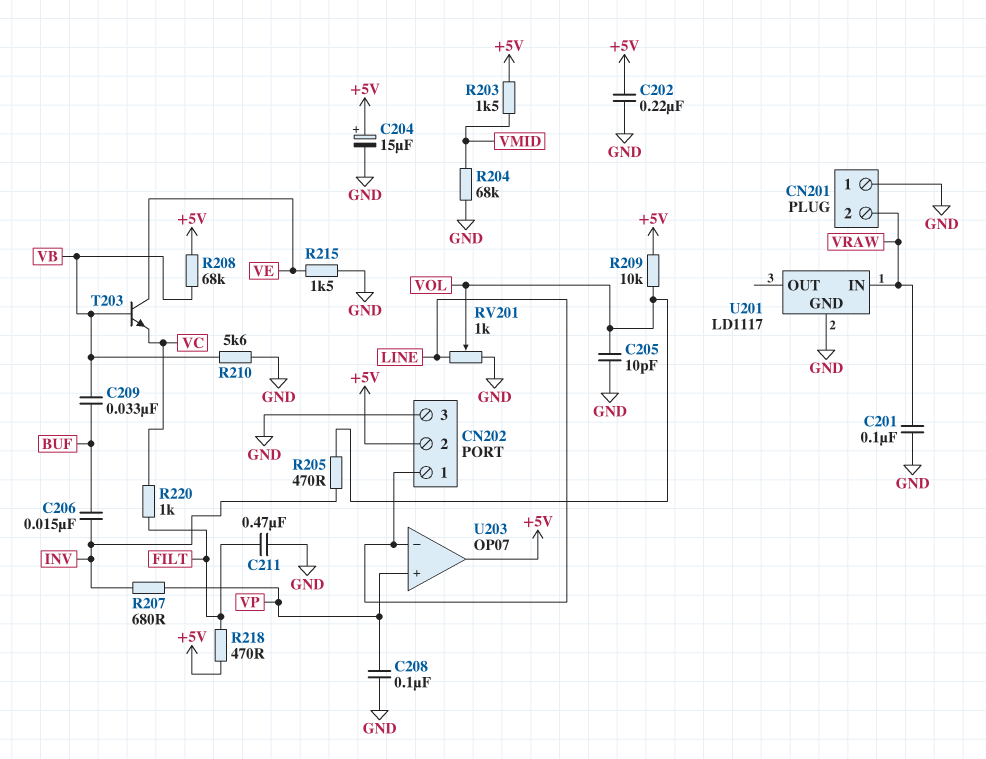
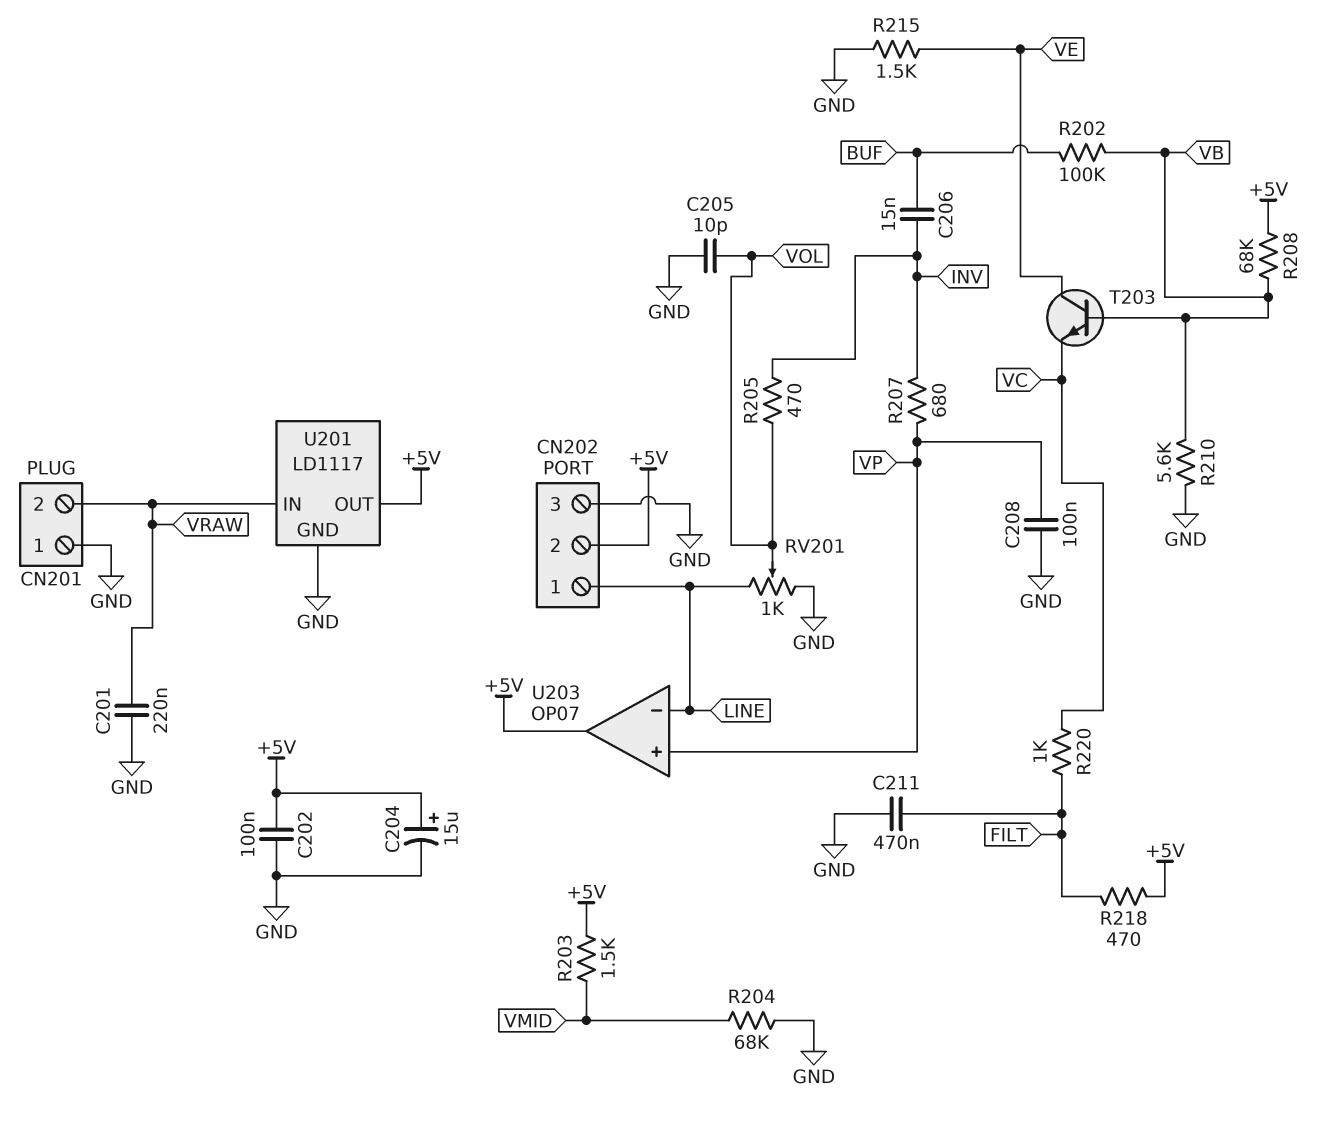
C201: 100nF (GND, VRAW) -> 220nF (GND, VRAW)
C202: 220nF (+5V, GND) -> 100nF (+5V, GND)
C209: 33nF (BUF, VB) -> none
R202: none -> 100k (BUF, VB)
R209: 10k (+5V, VOL) -> none
U201 pin OUT: none -> +5V

